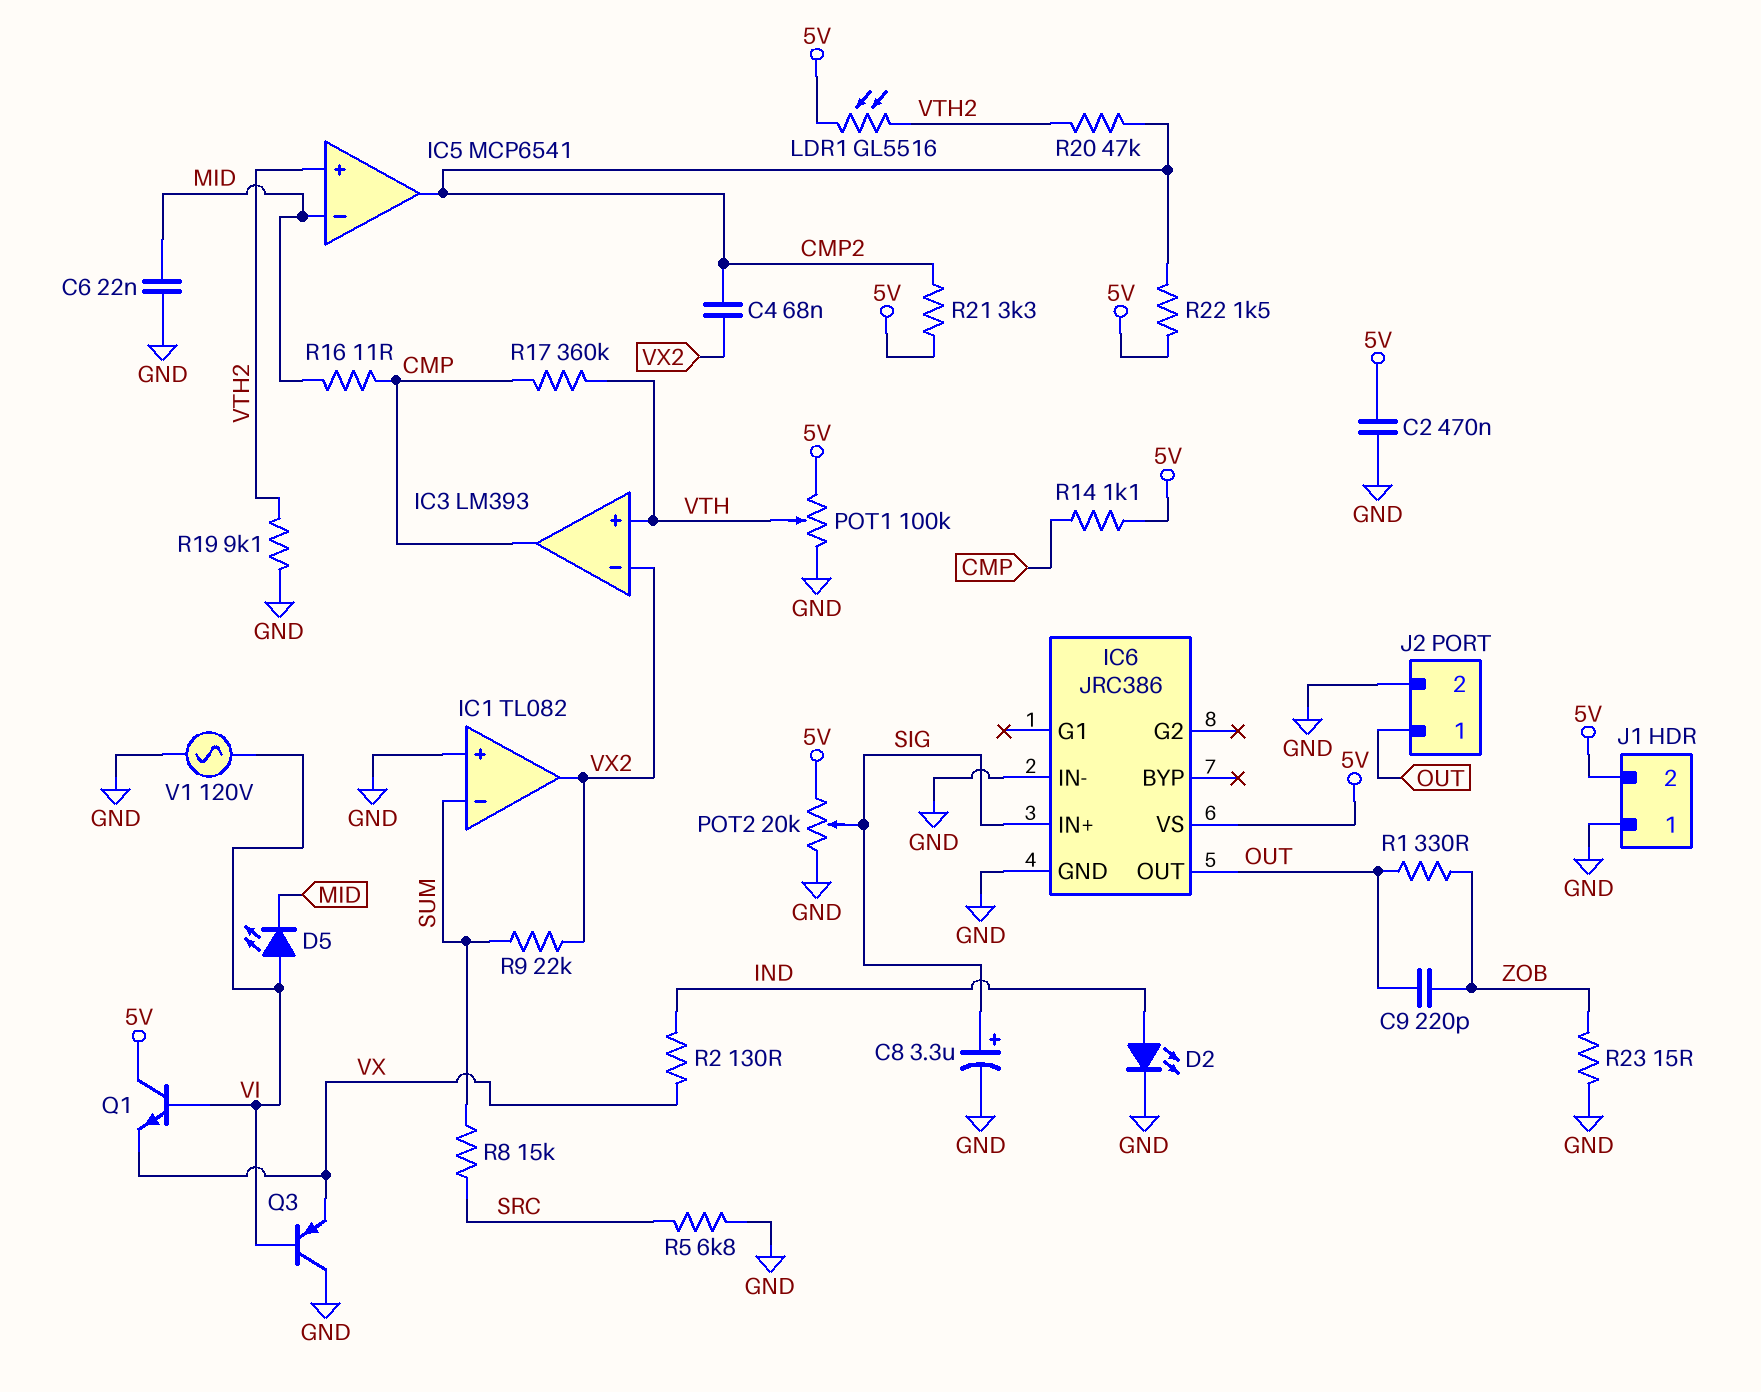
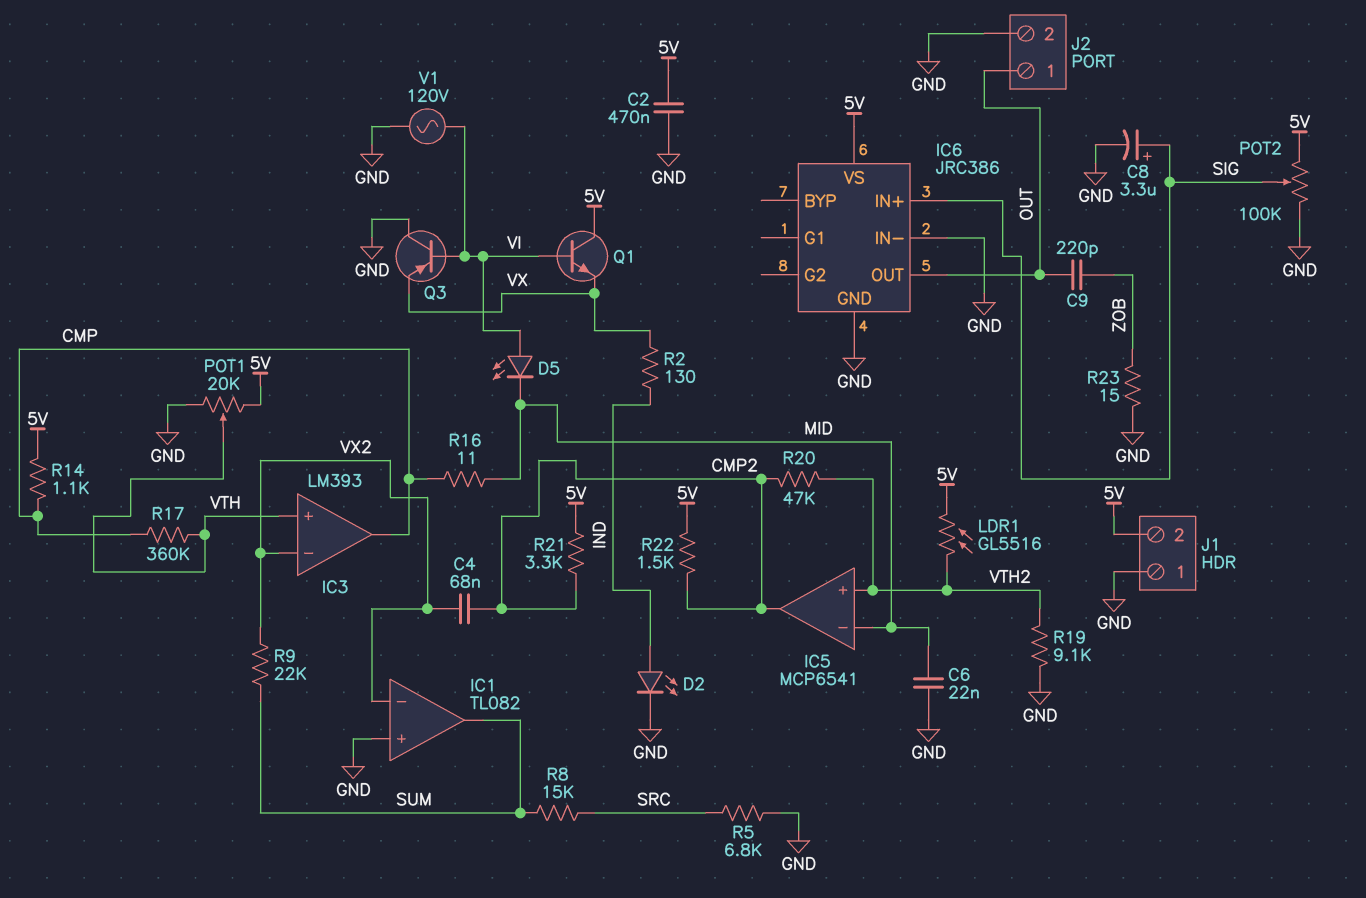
IC1 pin in-: SUM -> VX2
IC1 pin out: VX2 -> SUM
POT1: 100k (5V, GND, wiper VTH) -> 20k (5V, GND, wiper VTH)
POT2: 20k (5V, GND, wiper SIG) -> 100k (5V, GND, wiper SIG)
R1: 330 (OUT, ZOB) -> none

